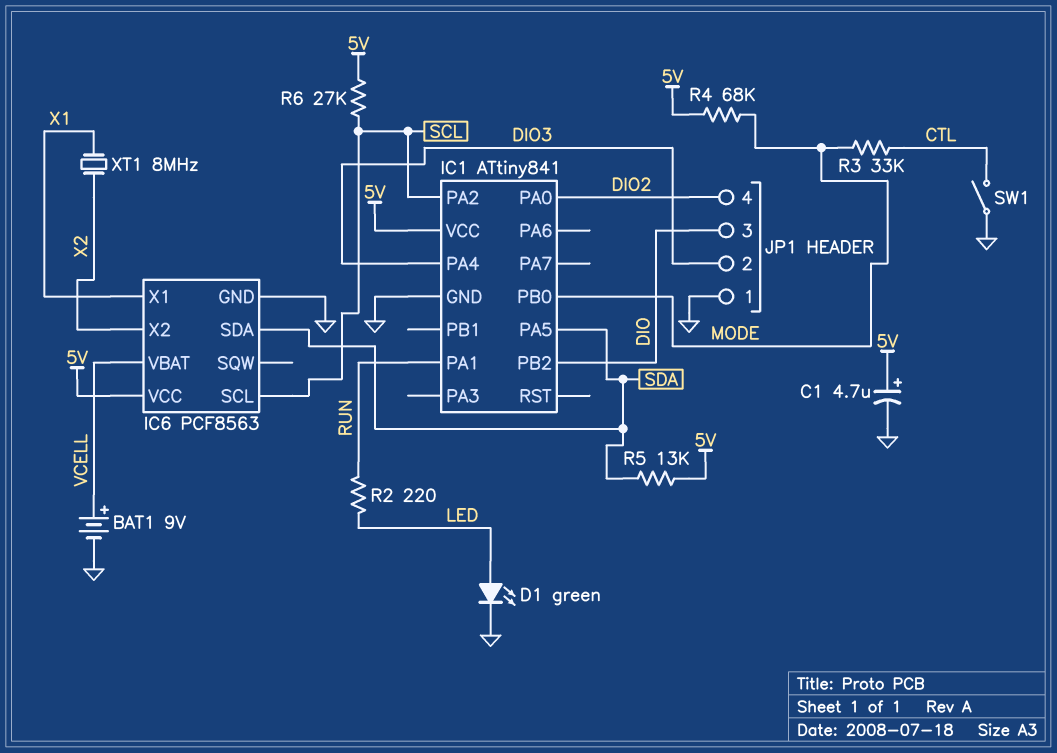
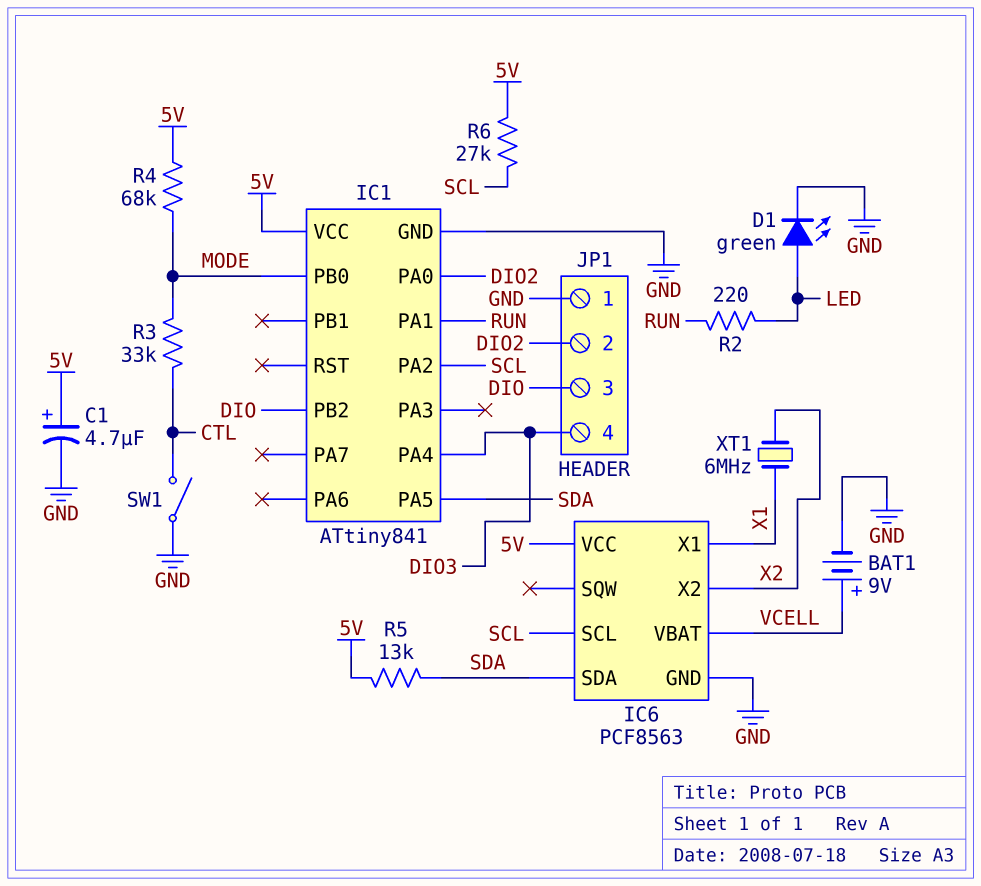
JP1 pin 2: DIO3 -> DIO2
JP1 pin 4: DIO2 -> DIO3
XT1: 8MHz (X1, X2) -> 6MHz (X1, X2)

